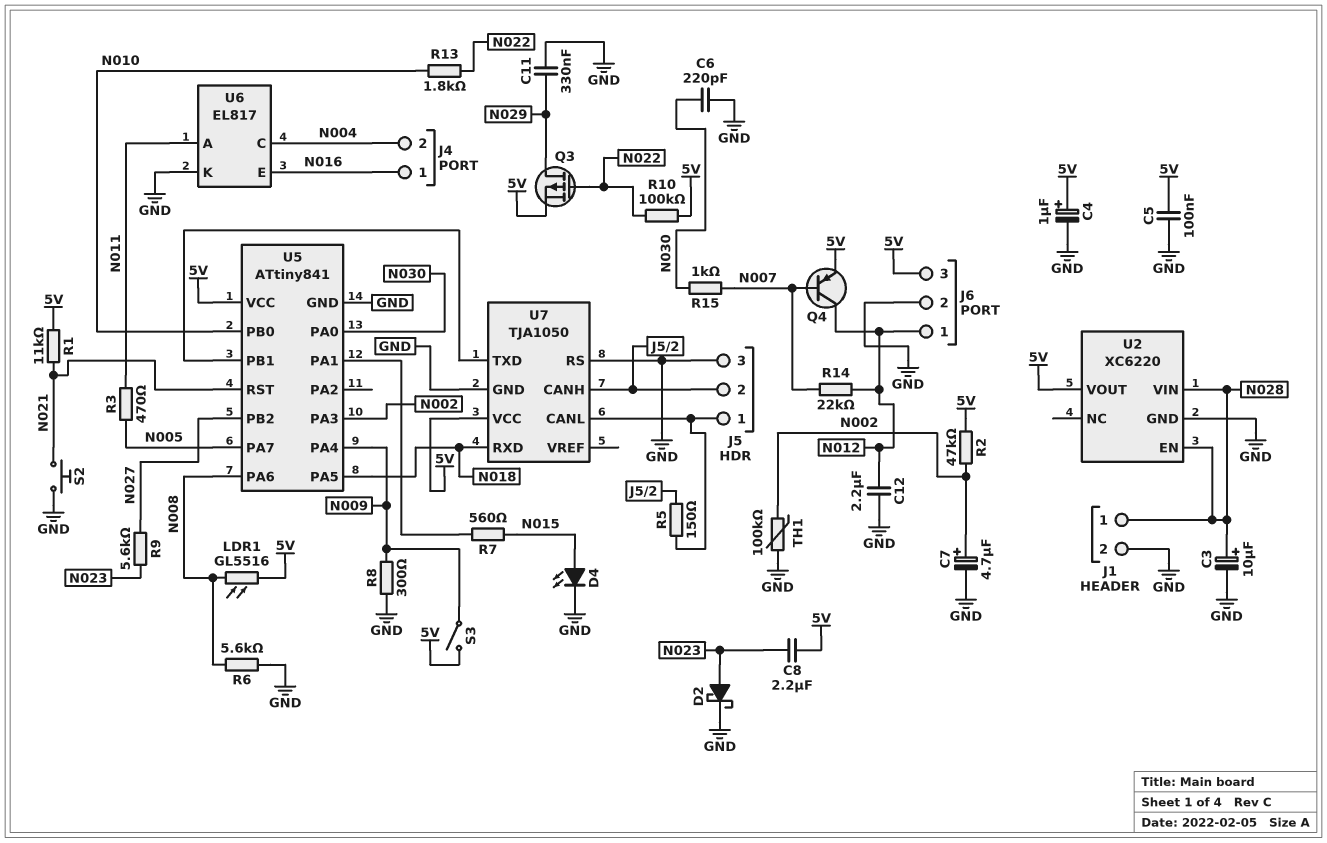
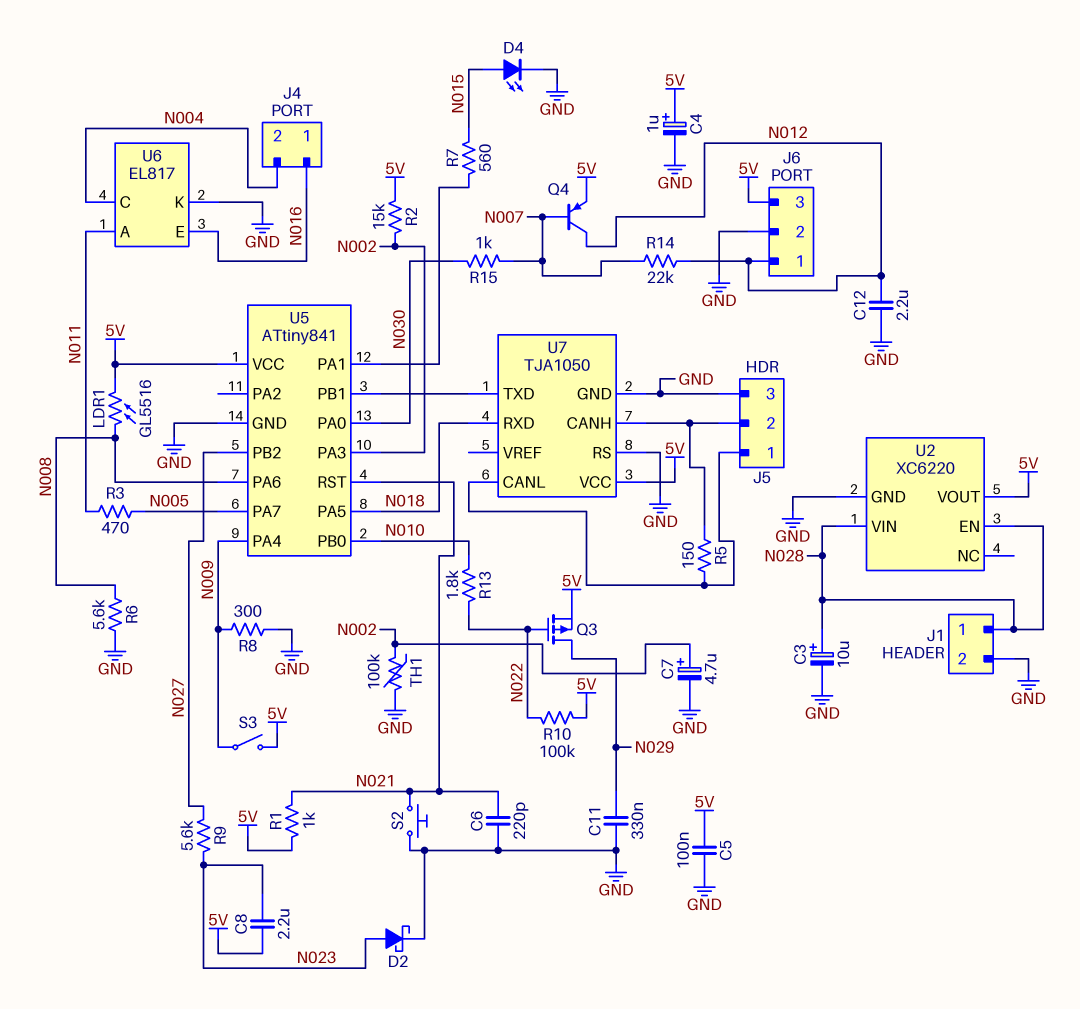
C6: 220pF (GND, N030) -> 220pF (GND, N021)
R1: 11k (5V, N021) -> 1k (5V, N021)
R2: 47k (5V, N002) -> 15k (5V, N002)

